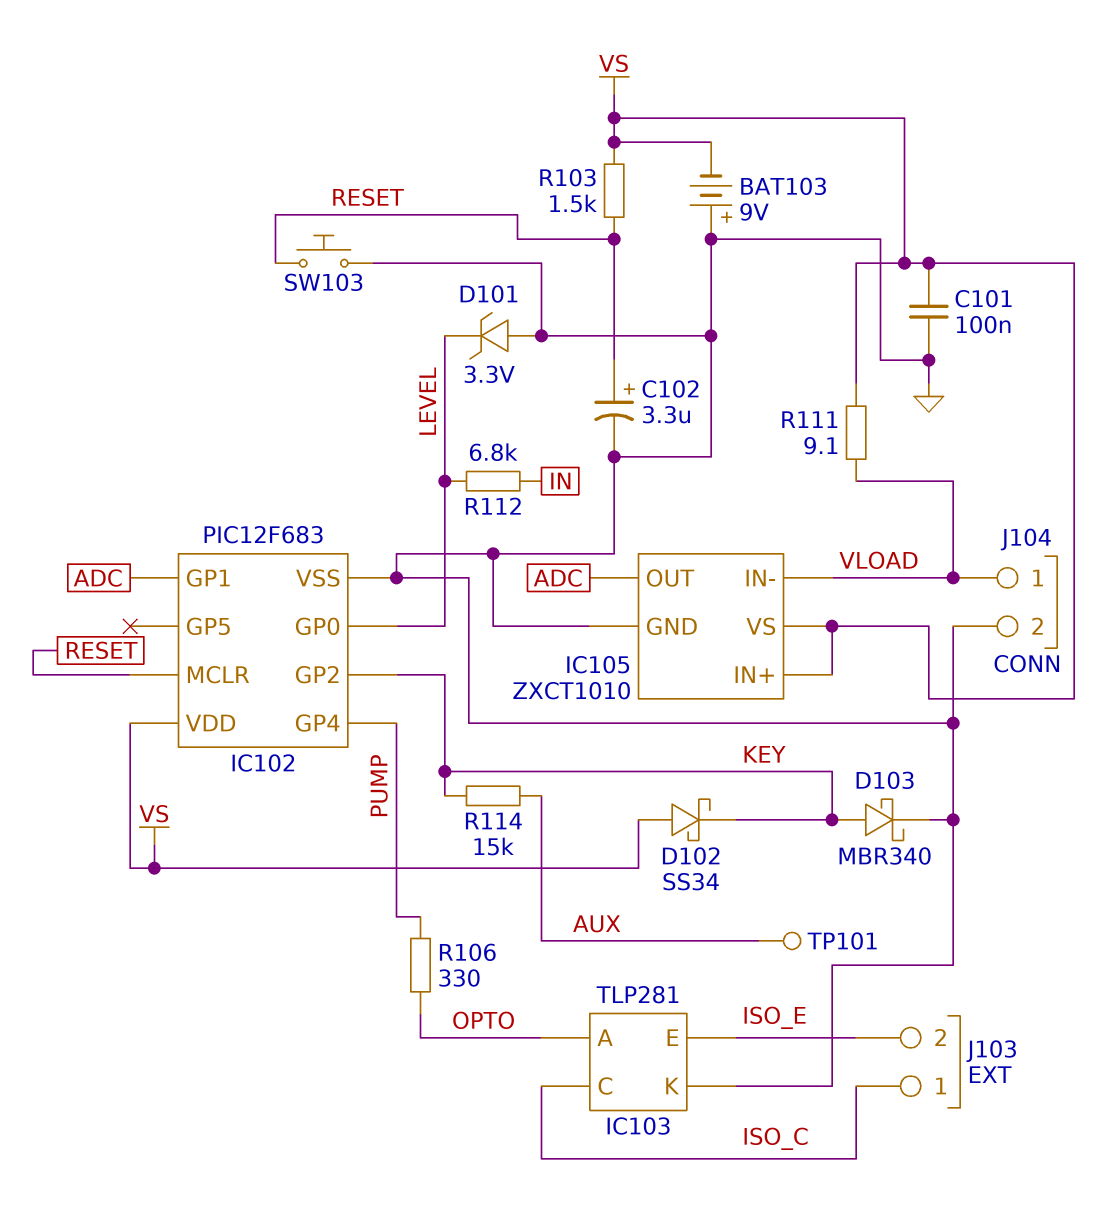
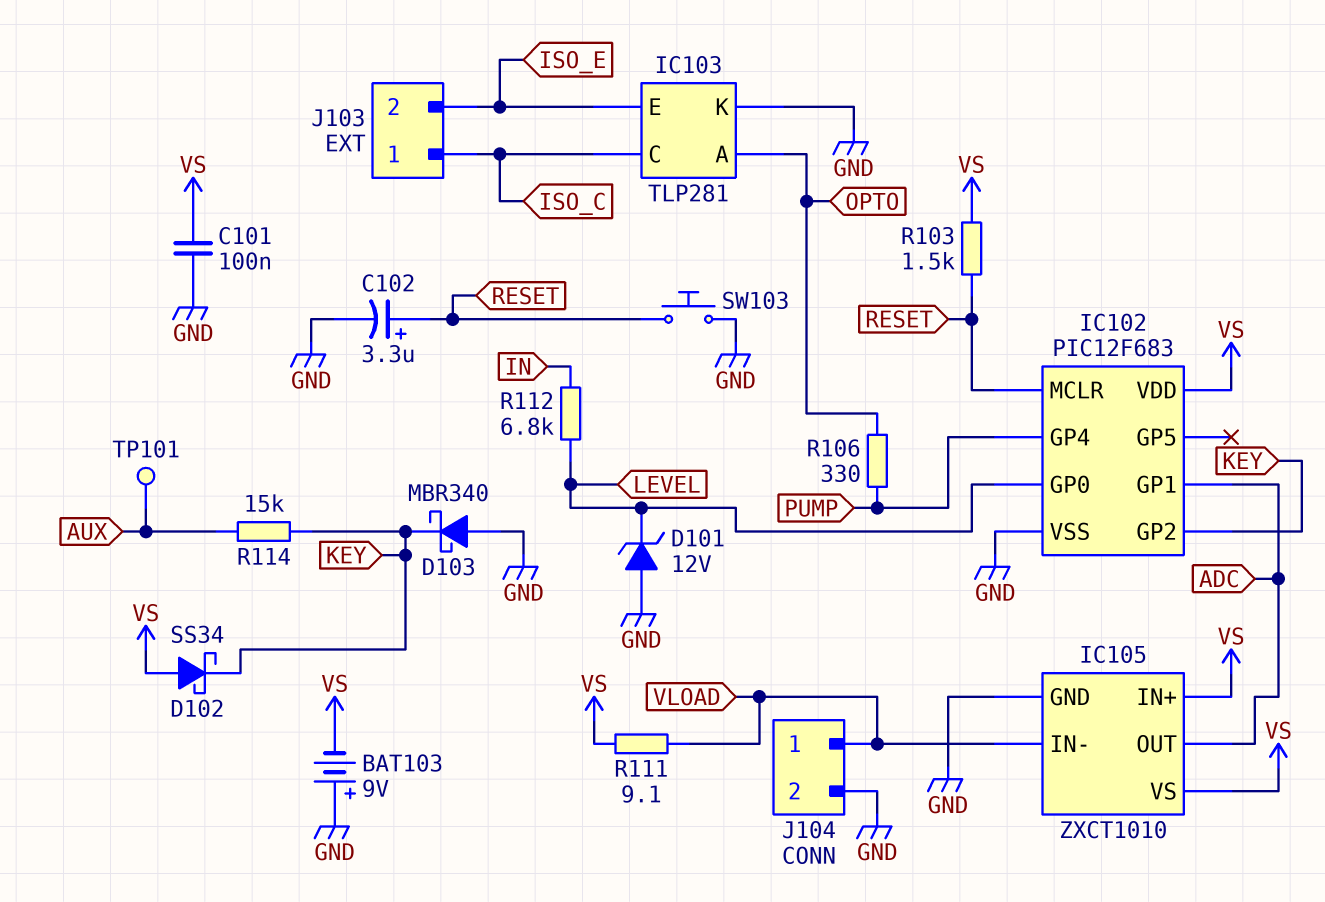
D101: zener 3.3V (A GND, K LEVEL) -> zener 12V (A GND, K LEVEL)
D103: schottky MBR340 (A KEY, K GND) -> schottky MBR340 (A GND, K KEY)

